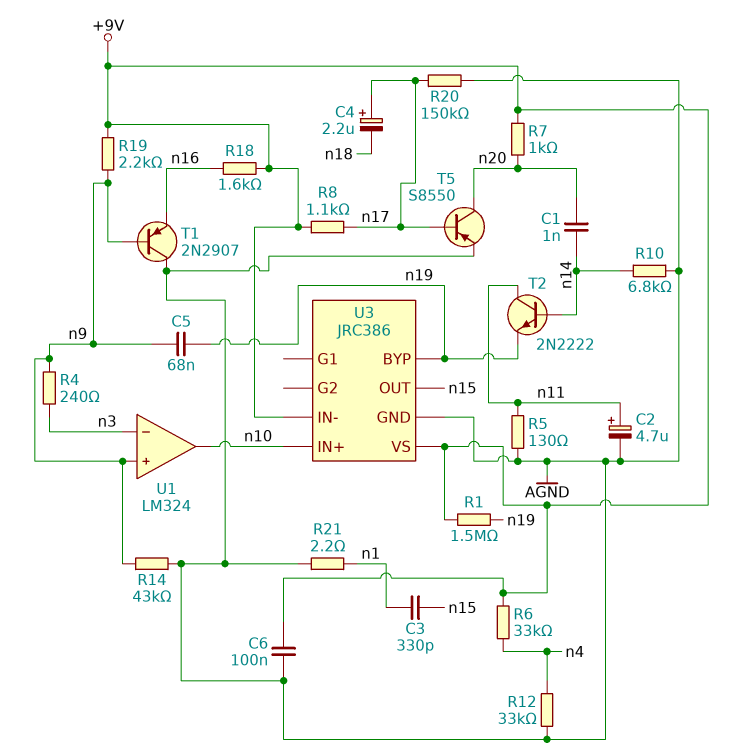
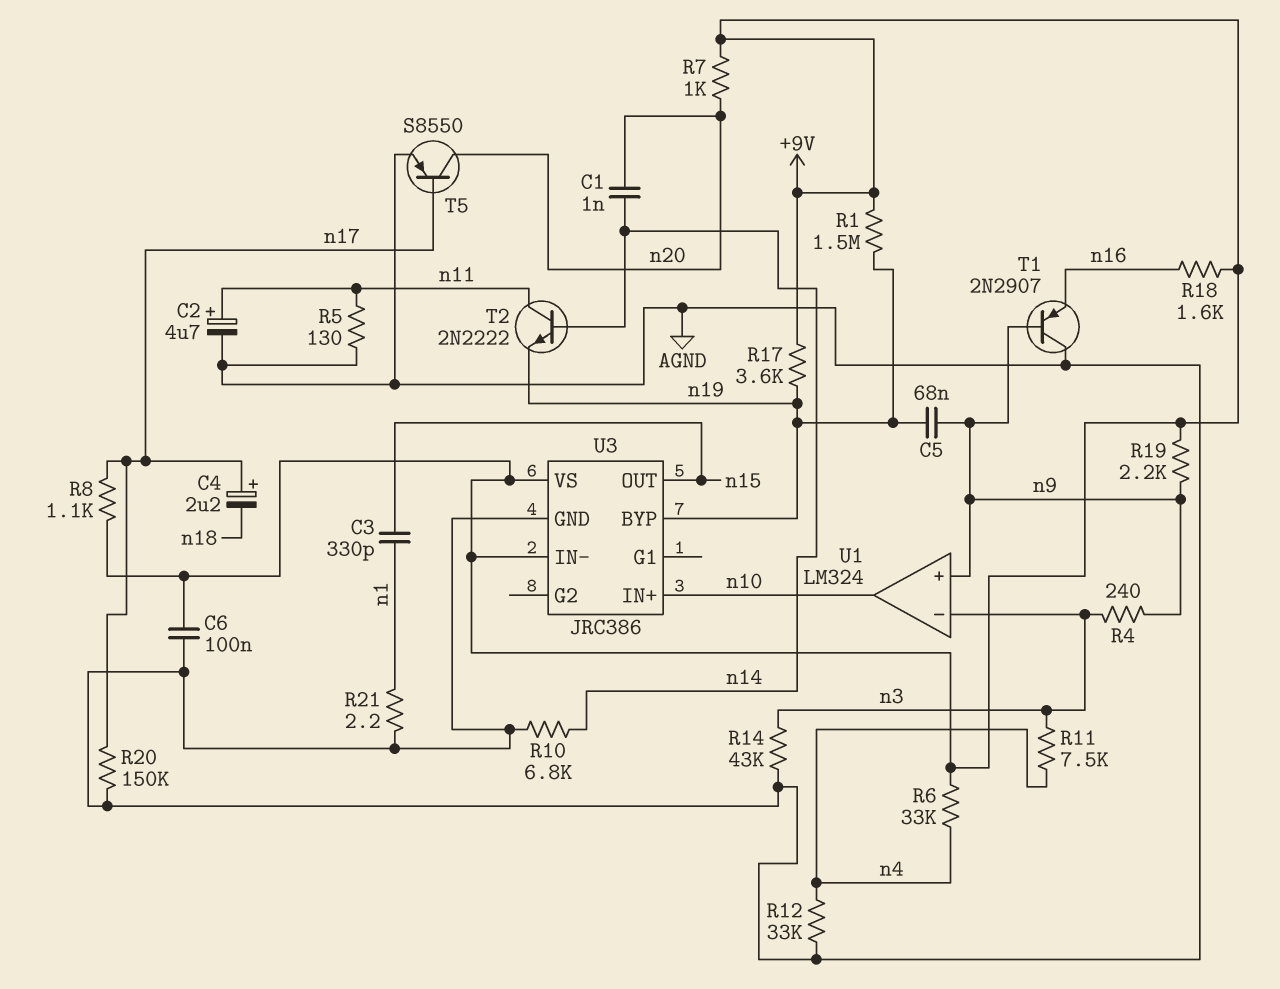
R11: none -> 7.5k (n3, n4)
R14: 43k (AGND, n9) -> 43k (AGND, n3)
R17: none -> 3.6k (+9V, n19)

